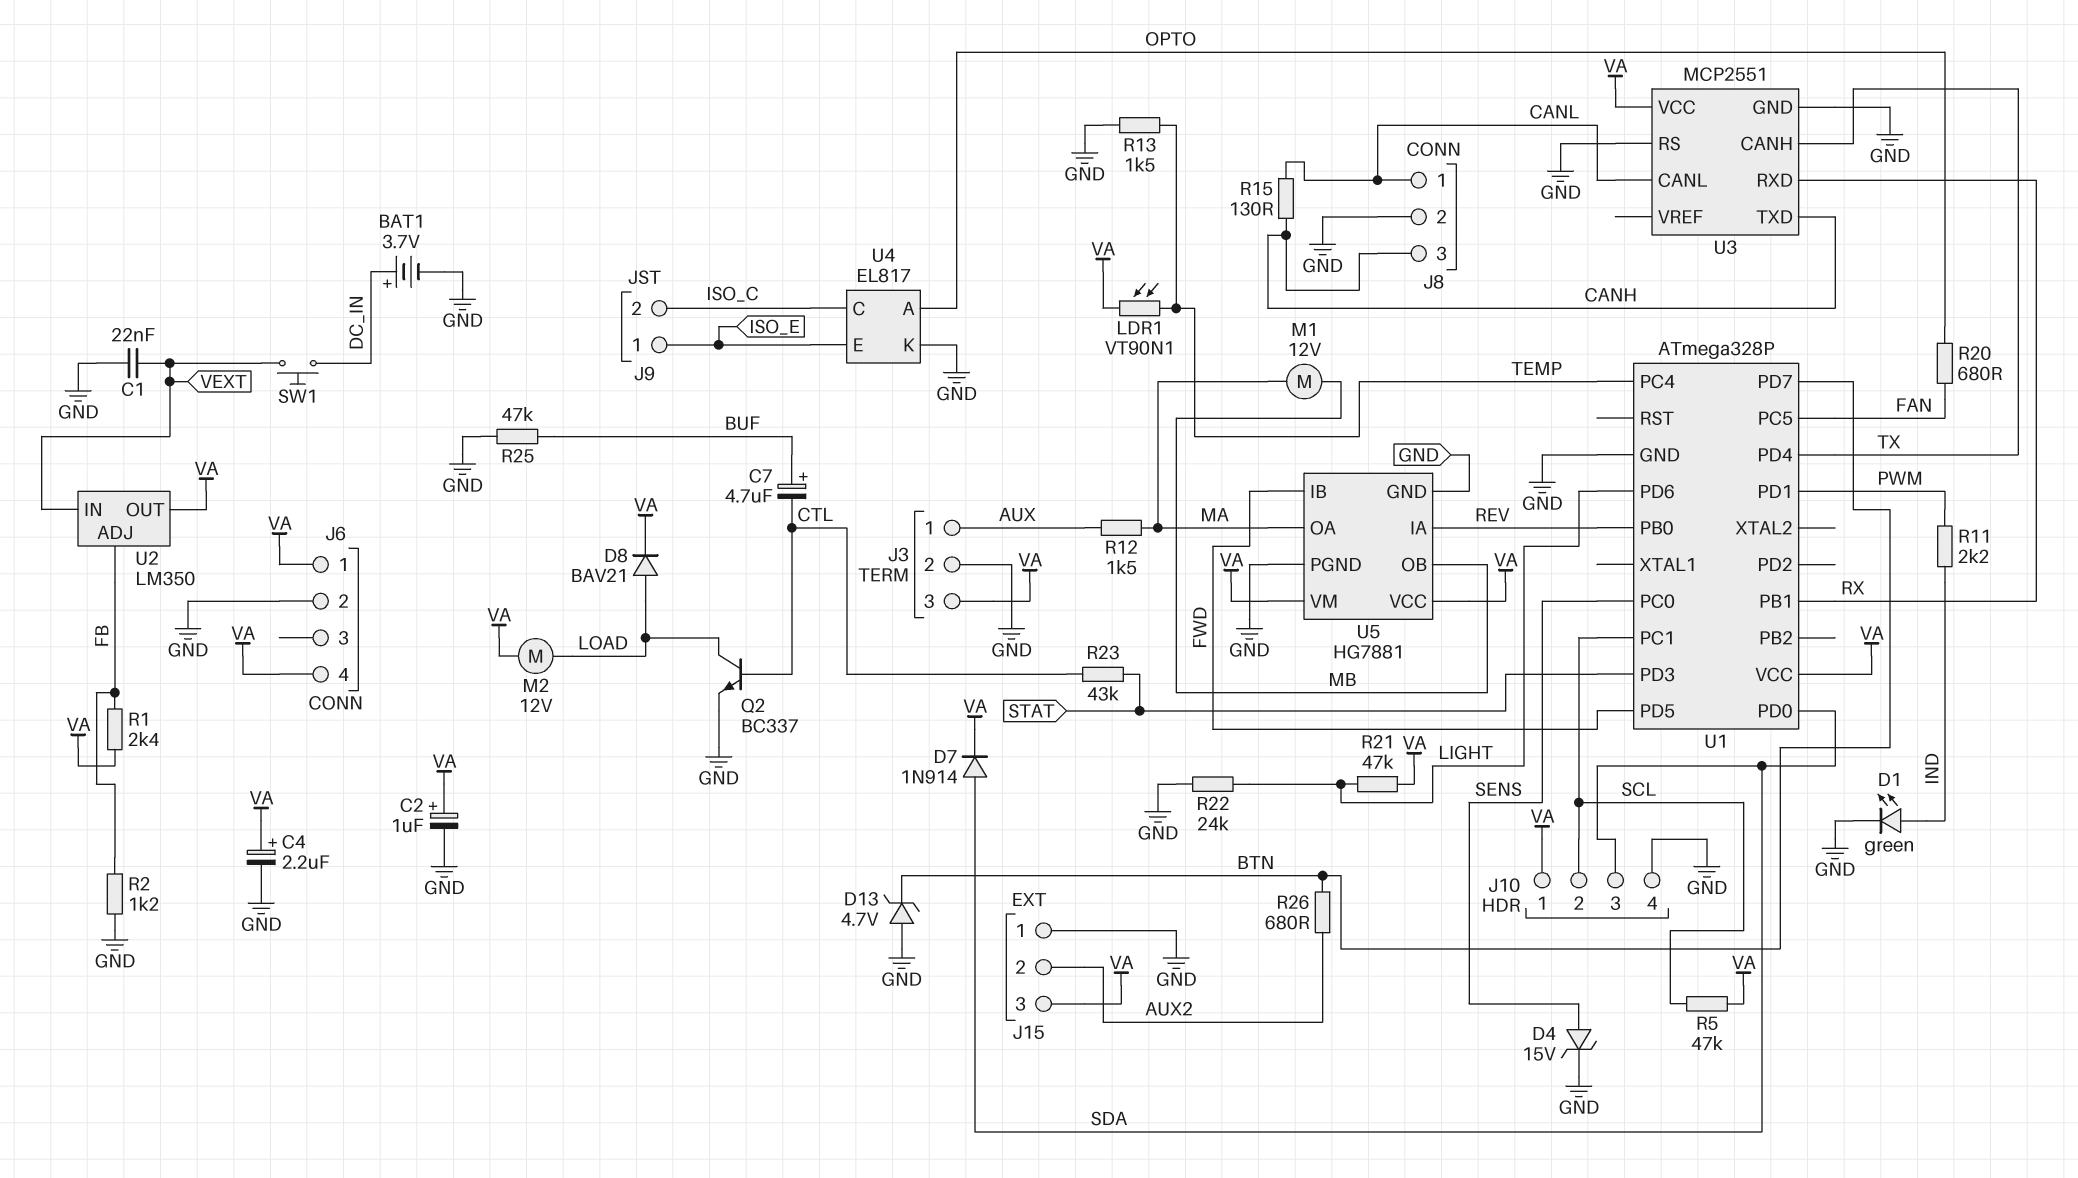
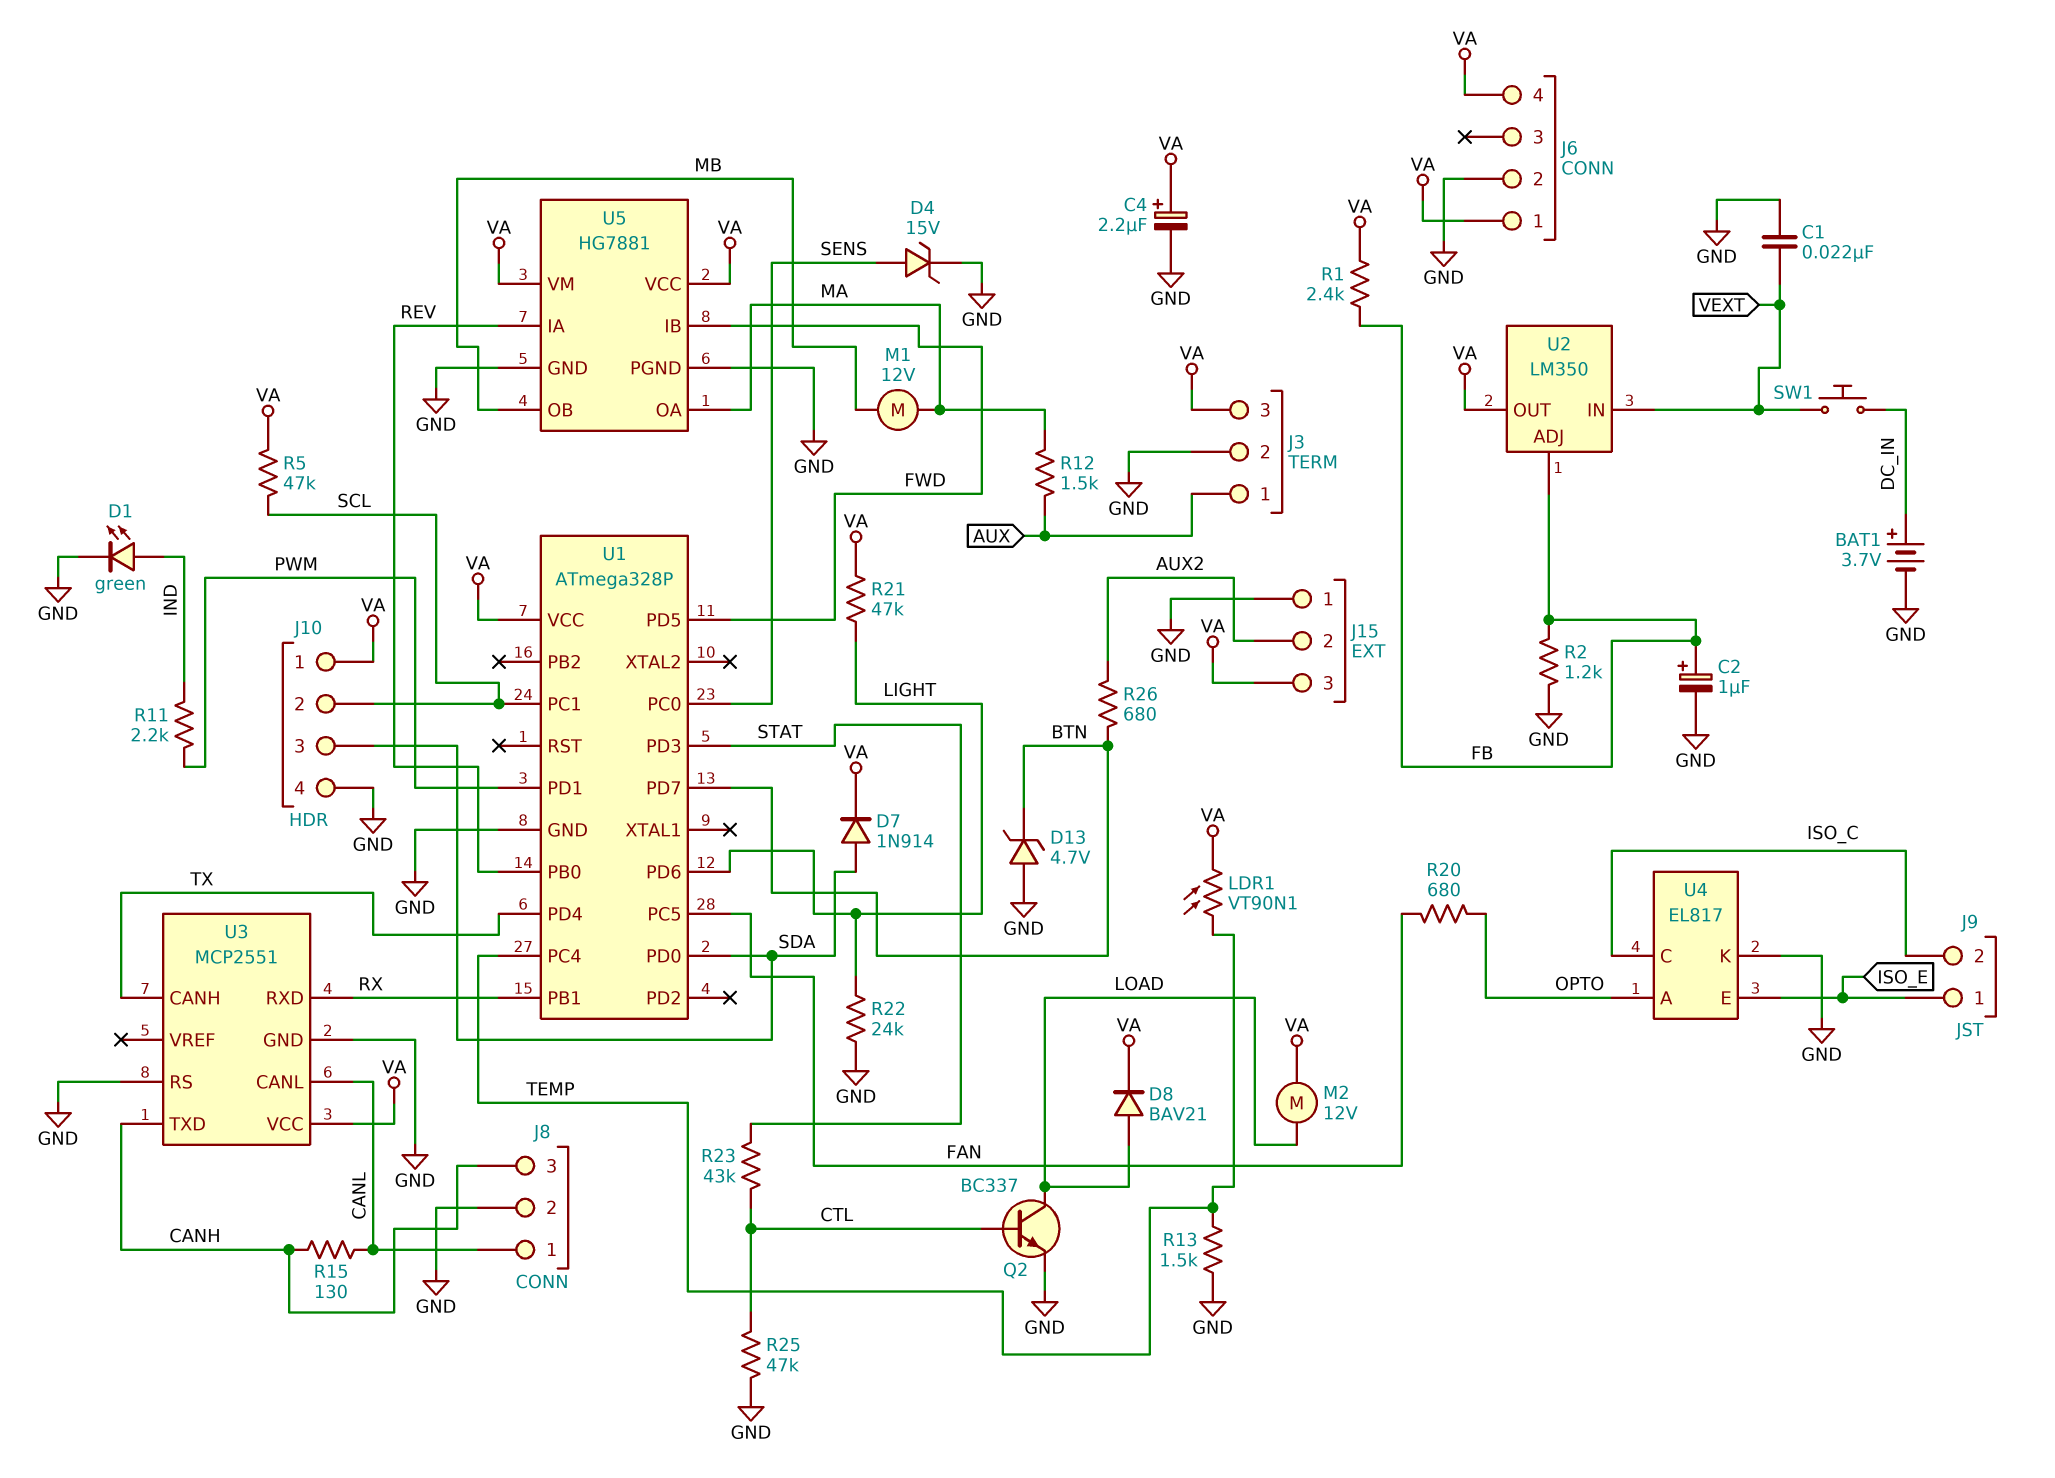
C2: 1uF (plus VA, minus GND) -> 1uF (plus FB, minus GND)
C7: 4.7uF (plus BUF, minus CTL) -> none
R25: 47k (BUF, GND) -> 47k (CTL, GND)

